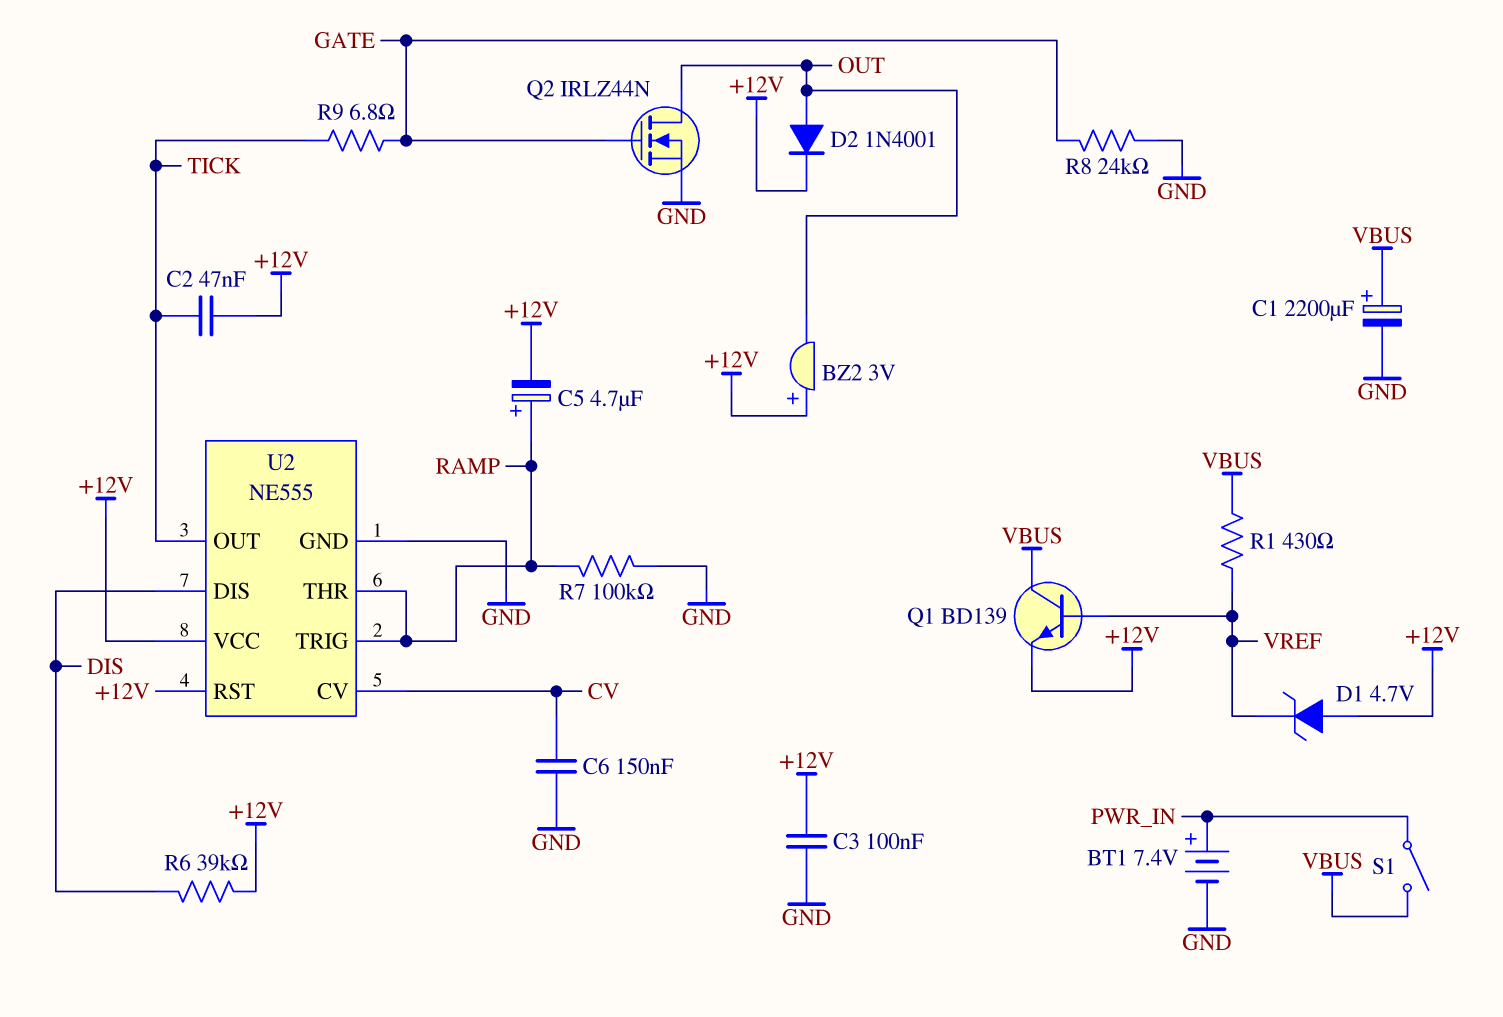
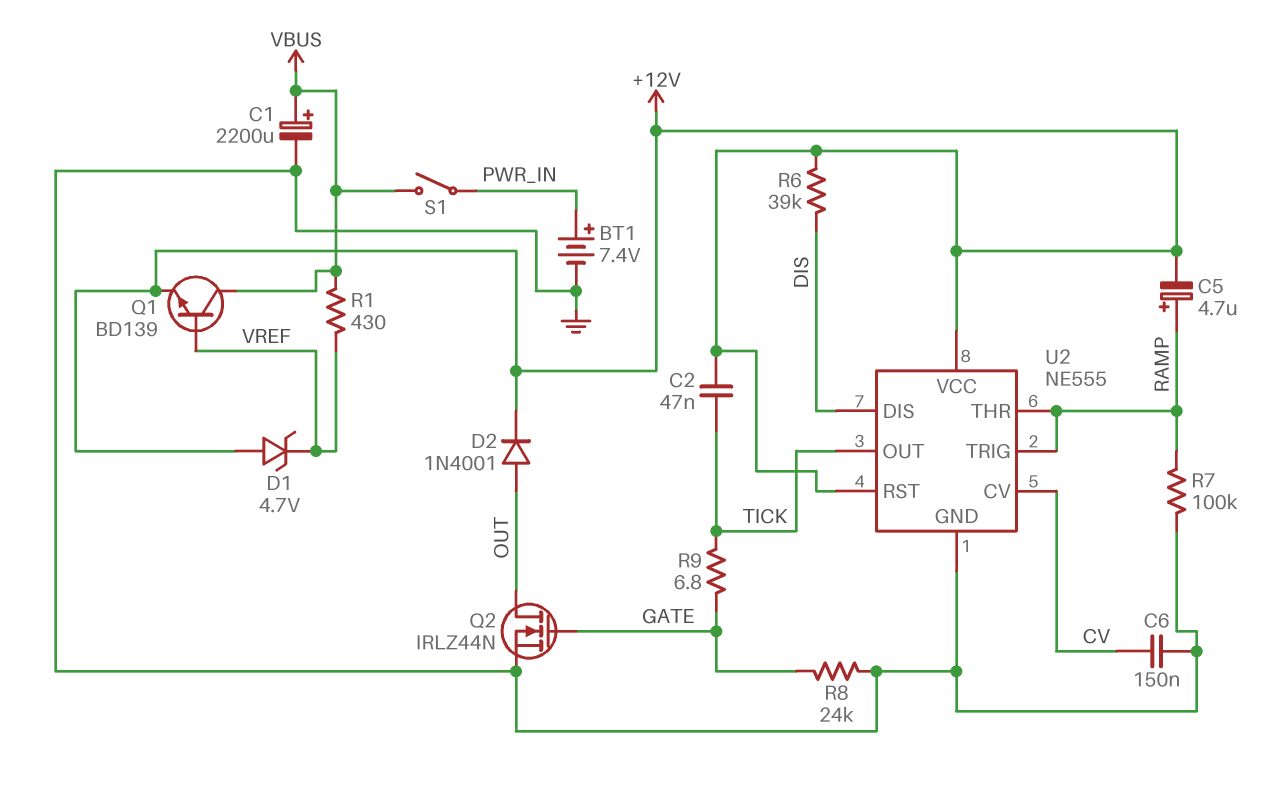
BZ2: buzzer 3V (plus +12V, minus OUT) -> none
C3: 100nF (+12V, GND) -> none

